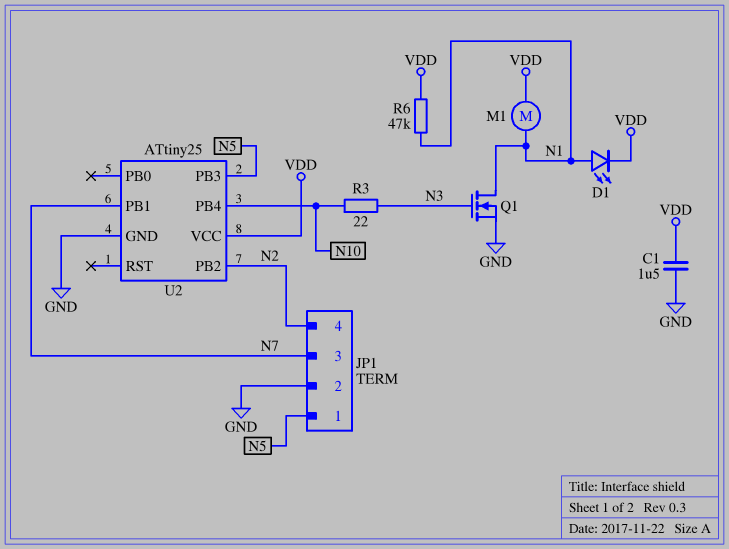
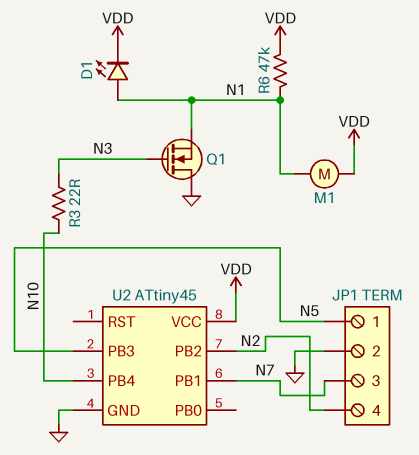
C1: 1.5uF (GND, VDD) -> none
Q1: NMOS (G N3, D N1, S GND) -> NMOS (G N3, D GND, S N1)
U2: ATtiny25 -> ATtiny45

